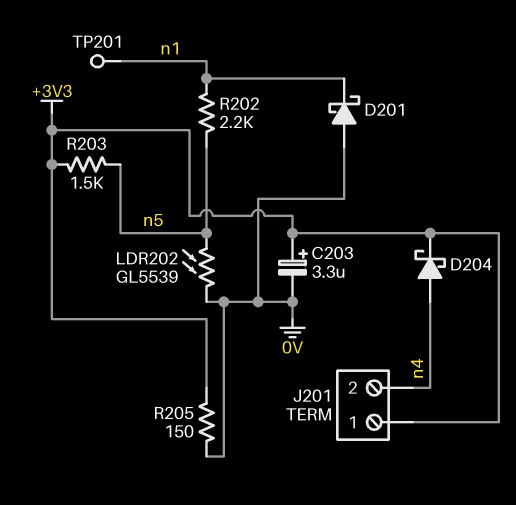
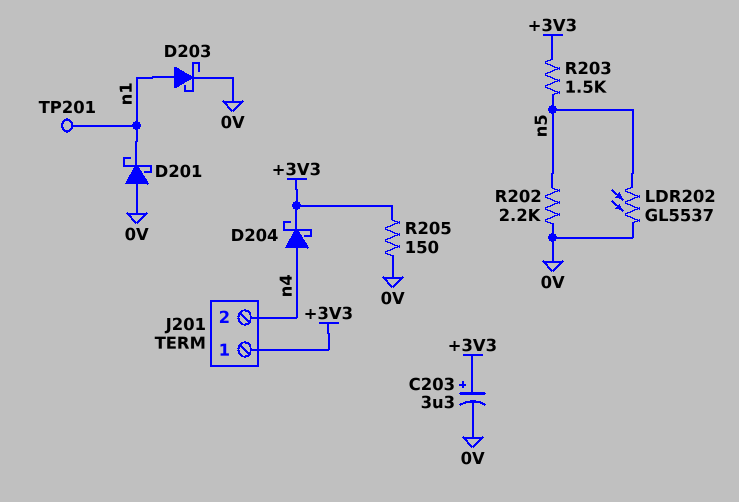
D203: none -> schottky (A n1, K 0V)
LDR202: GL5539 (0V, n5) -> GL5537 (0V, n5)
R202: 2.2k (n1, n5) -> 2.2k (0V, n5)

